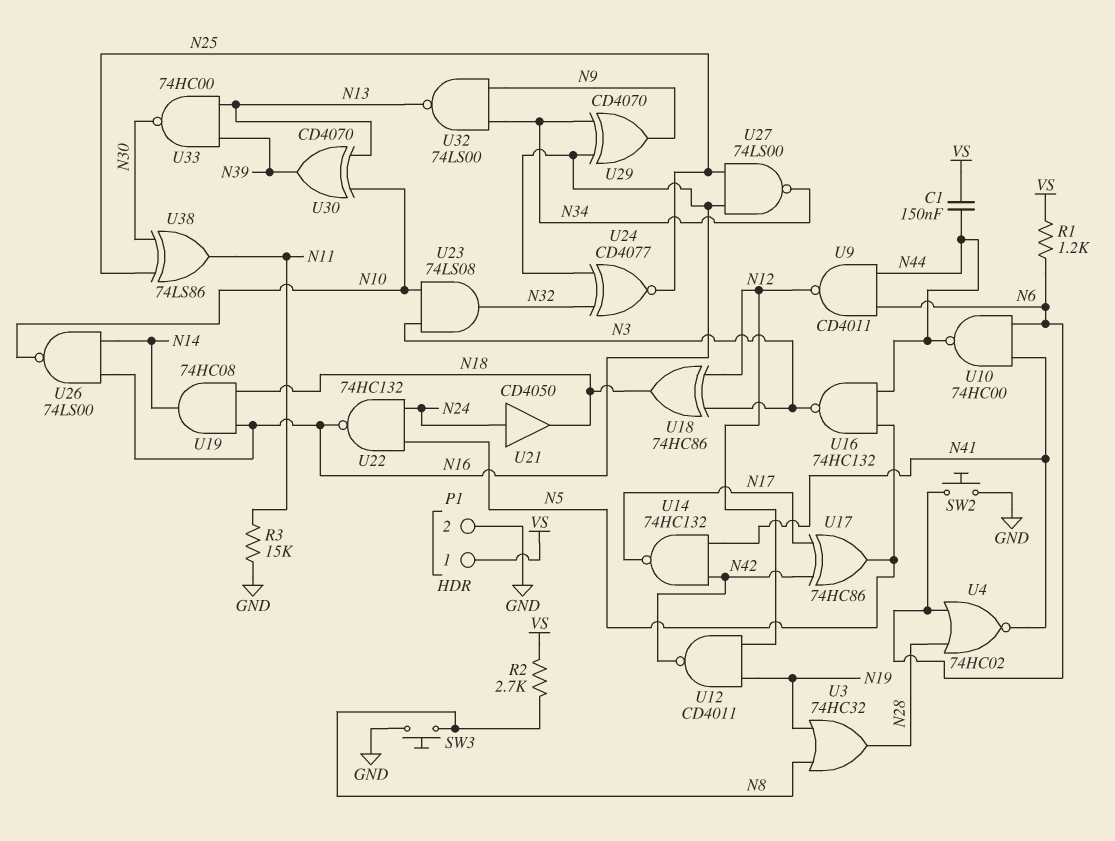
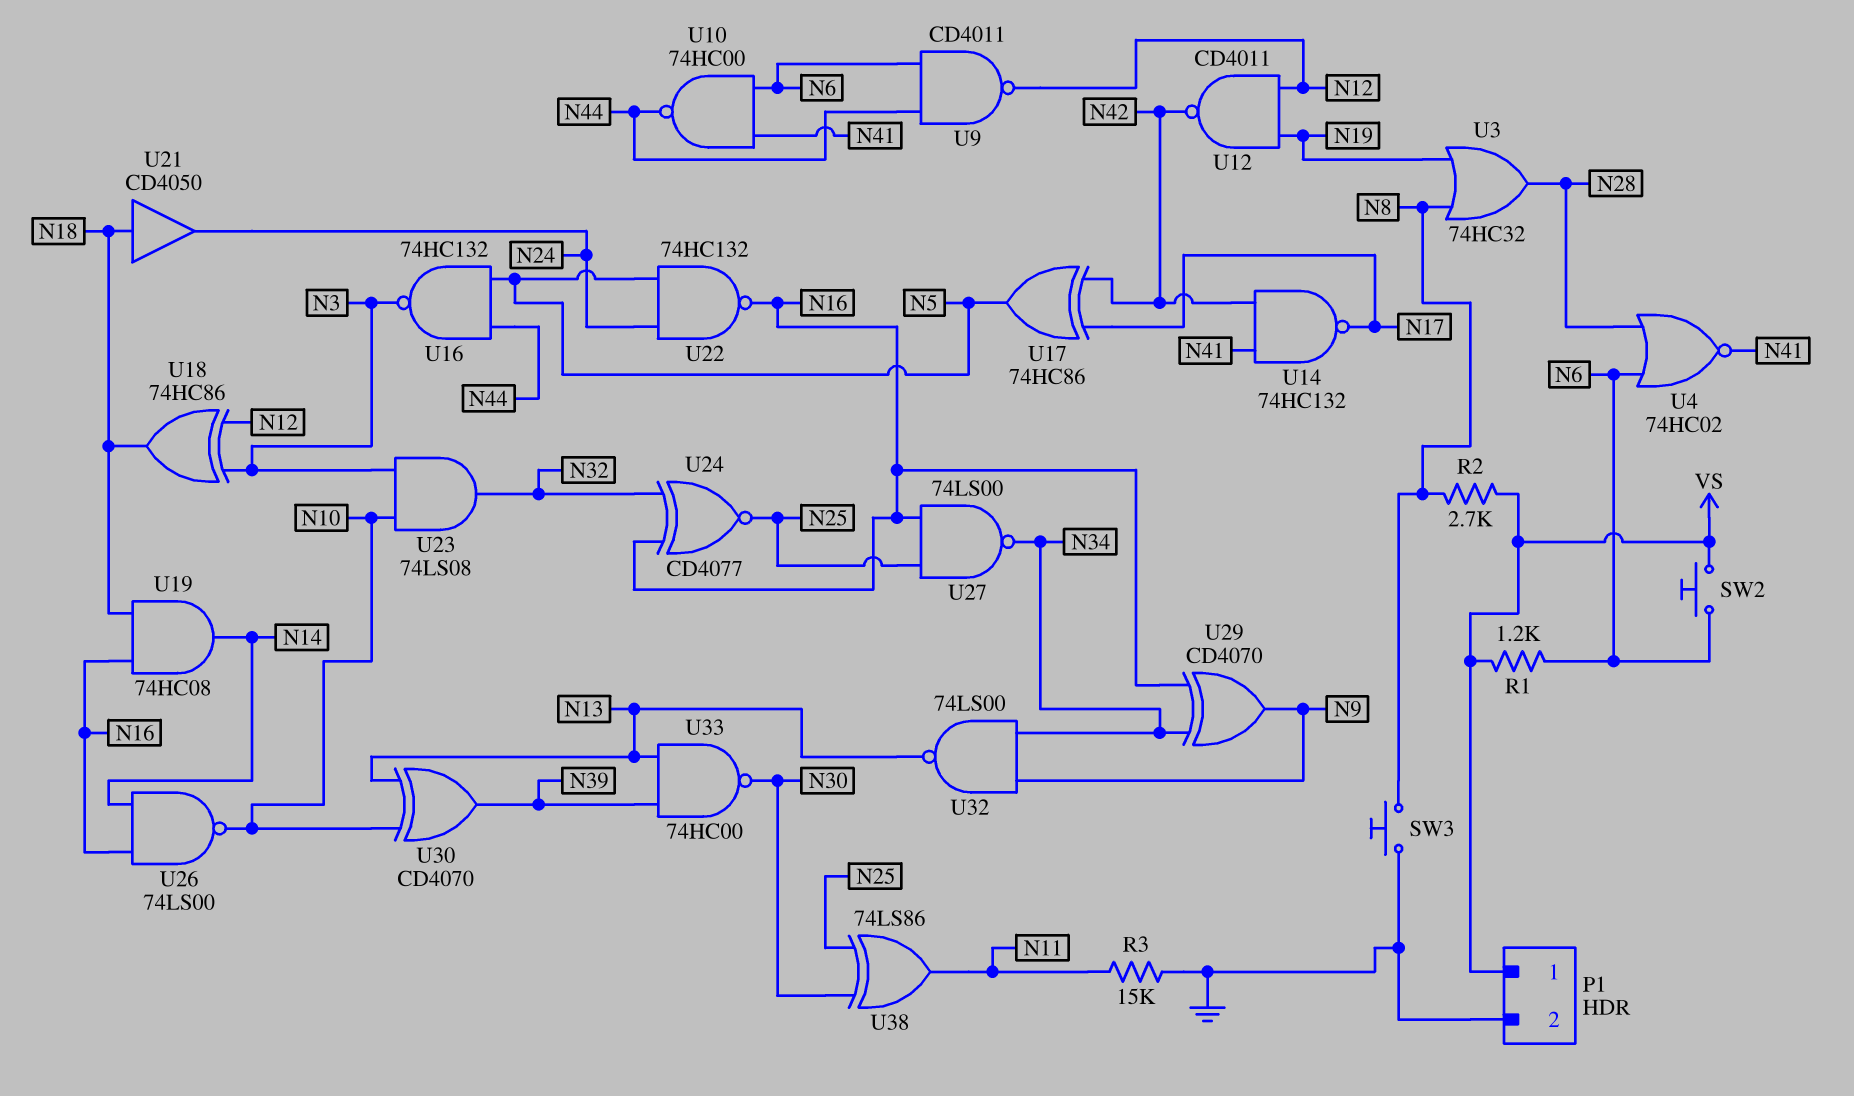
C1: 150nF (N44, VS) -> none
SW2: button (GND, N6) -> button (N6, VS)
U21: buffer CD4050 (in N24, out N18) -> buffer CD4050 (in N18, out N24)

